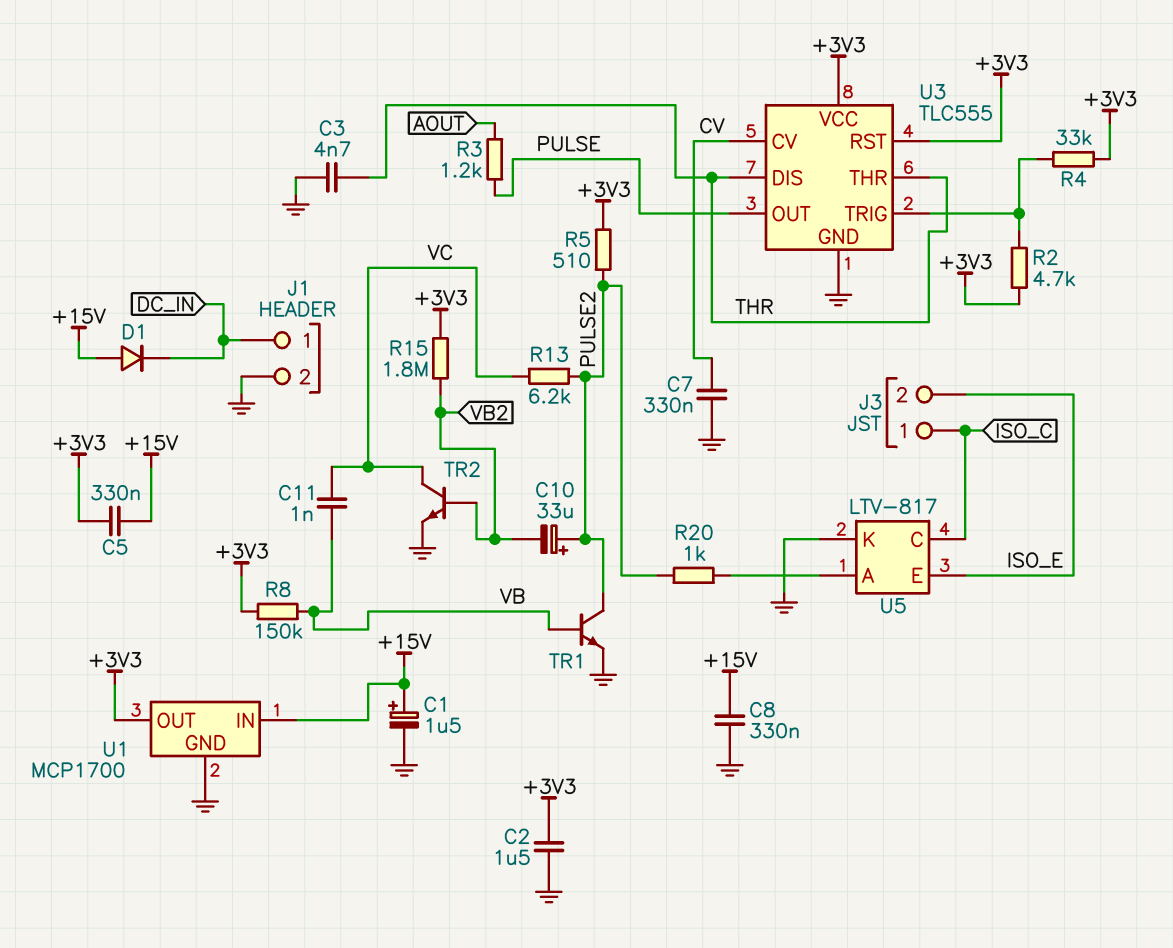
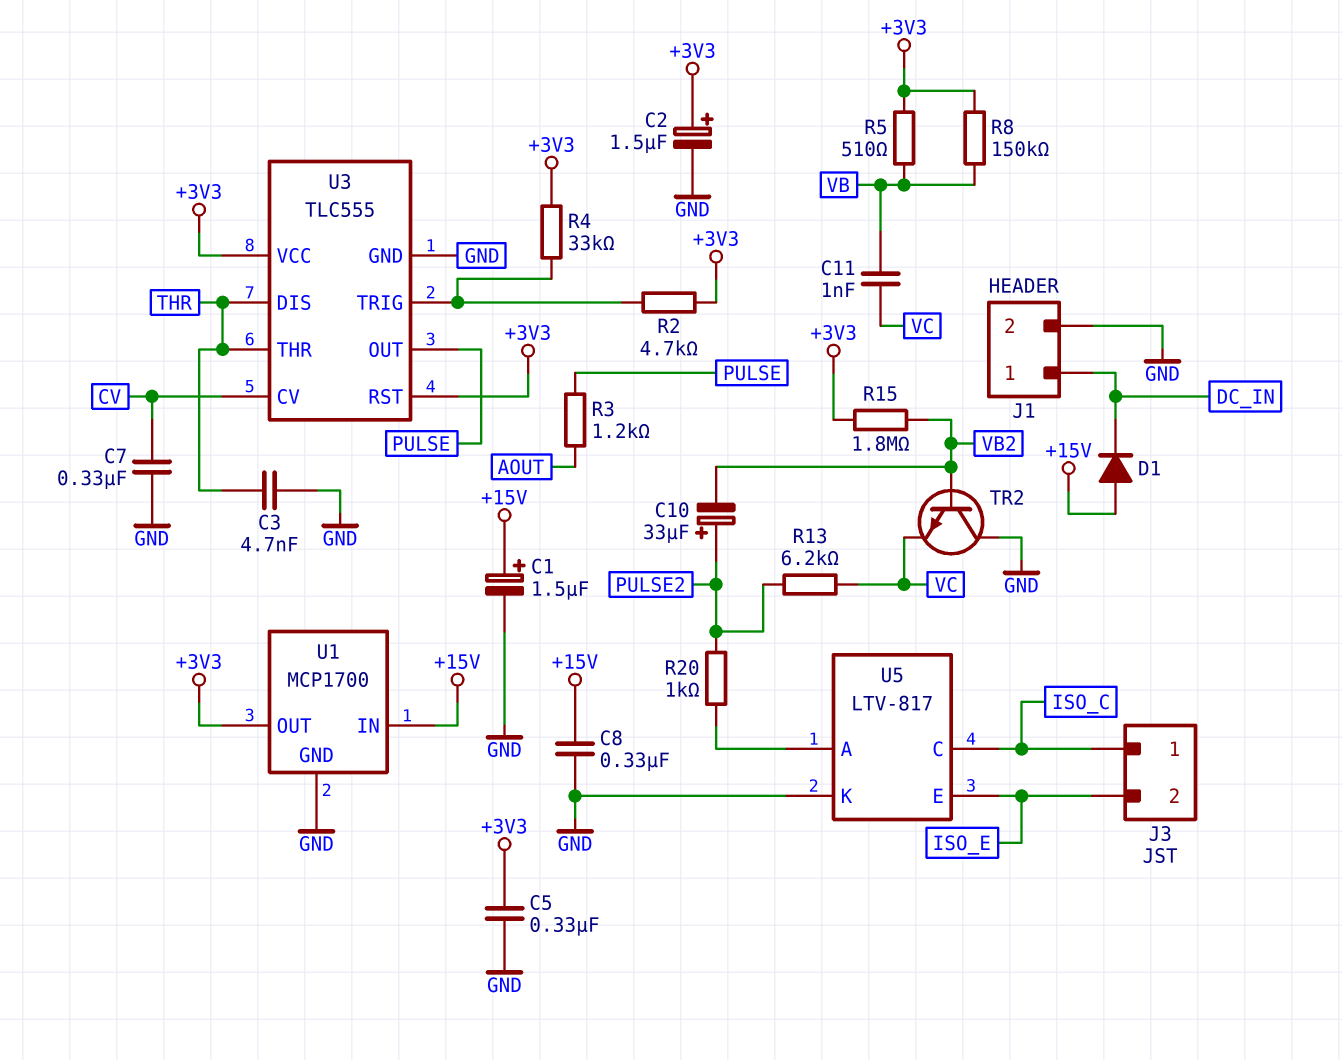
C2: 1.5uF (+3V3, GND) -> 1.5uF (plus +3V3, minus GND)
C5: 330nF (+3V3, +15V) -> 330nF (+3V3, GND)
R5: 510 (+3V3, PULSE2) -> 510 (+3V3, VB)
TR1: NPN (B VB, C PULSE2, E GND) -> none
TR2: NPN (B VB2, C VC, E GND) -> NPN (B VB2, C GND, E VC)

